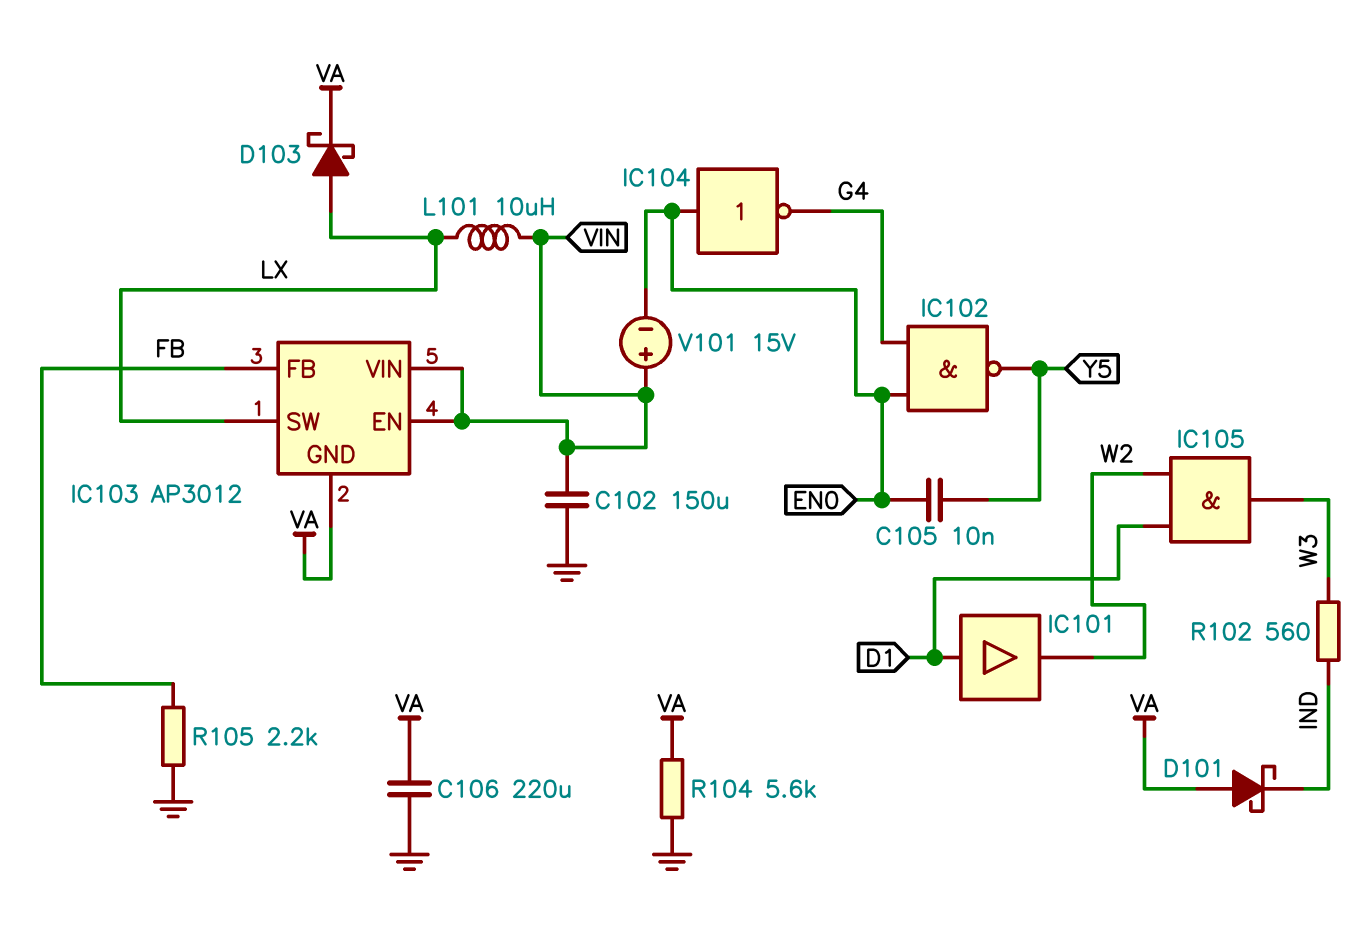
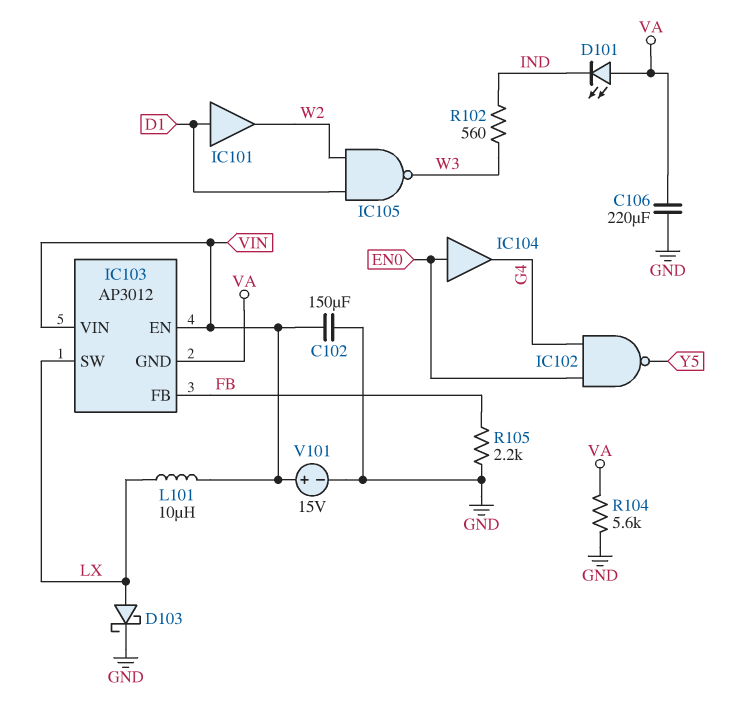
C105: 10nF (EN0, Y5) -> none
D101: schottky (A VA, K IND) -> LED (A VA, K IND)
D103: schottky (A LX, K VA) -> schottky (A LX, K GND)
IC104: NOT (in EN0, out G4) -> buffer (in EN0, out G4)
IC105: AND (in D1, in W2, out W3) -> NAND (in D1, in W2, out W3)
V101: 15V (plus VIN, minus EN0) -> 15V (plus VIN, minus GND)

